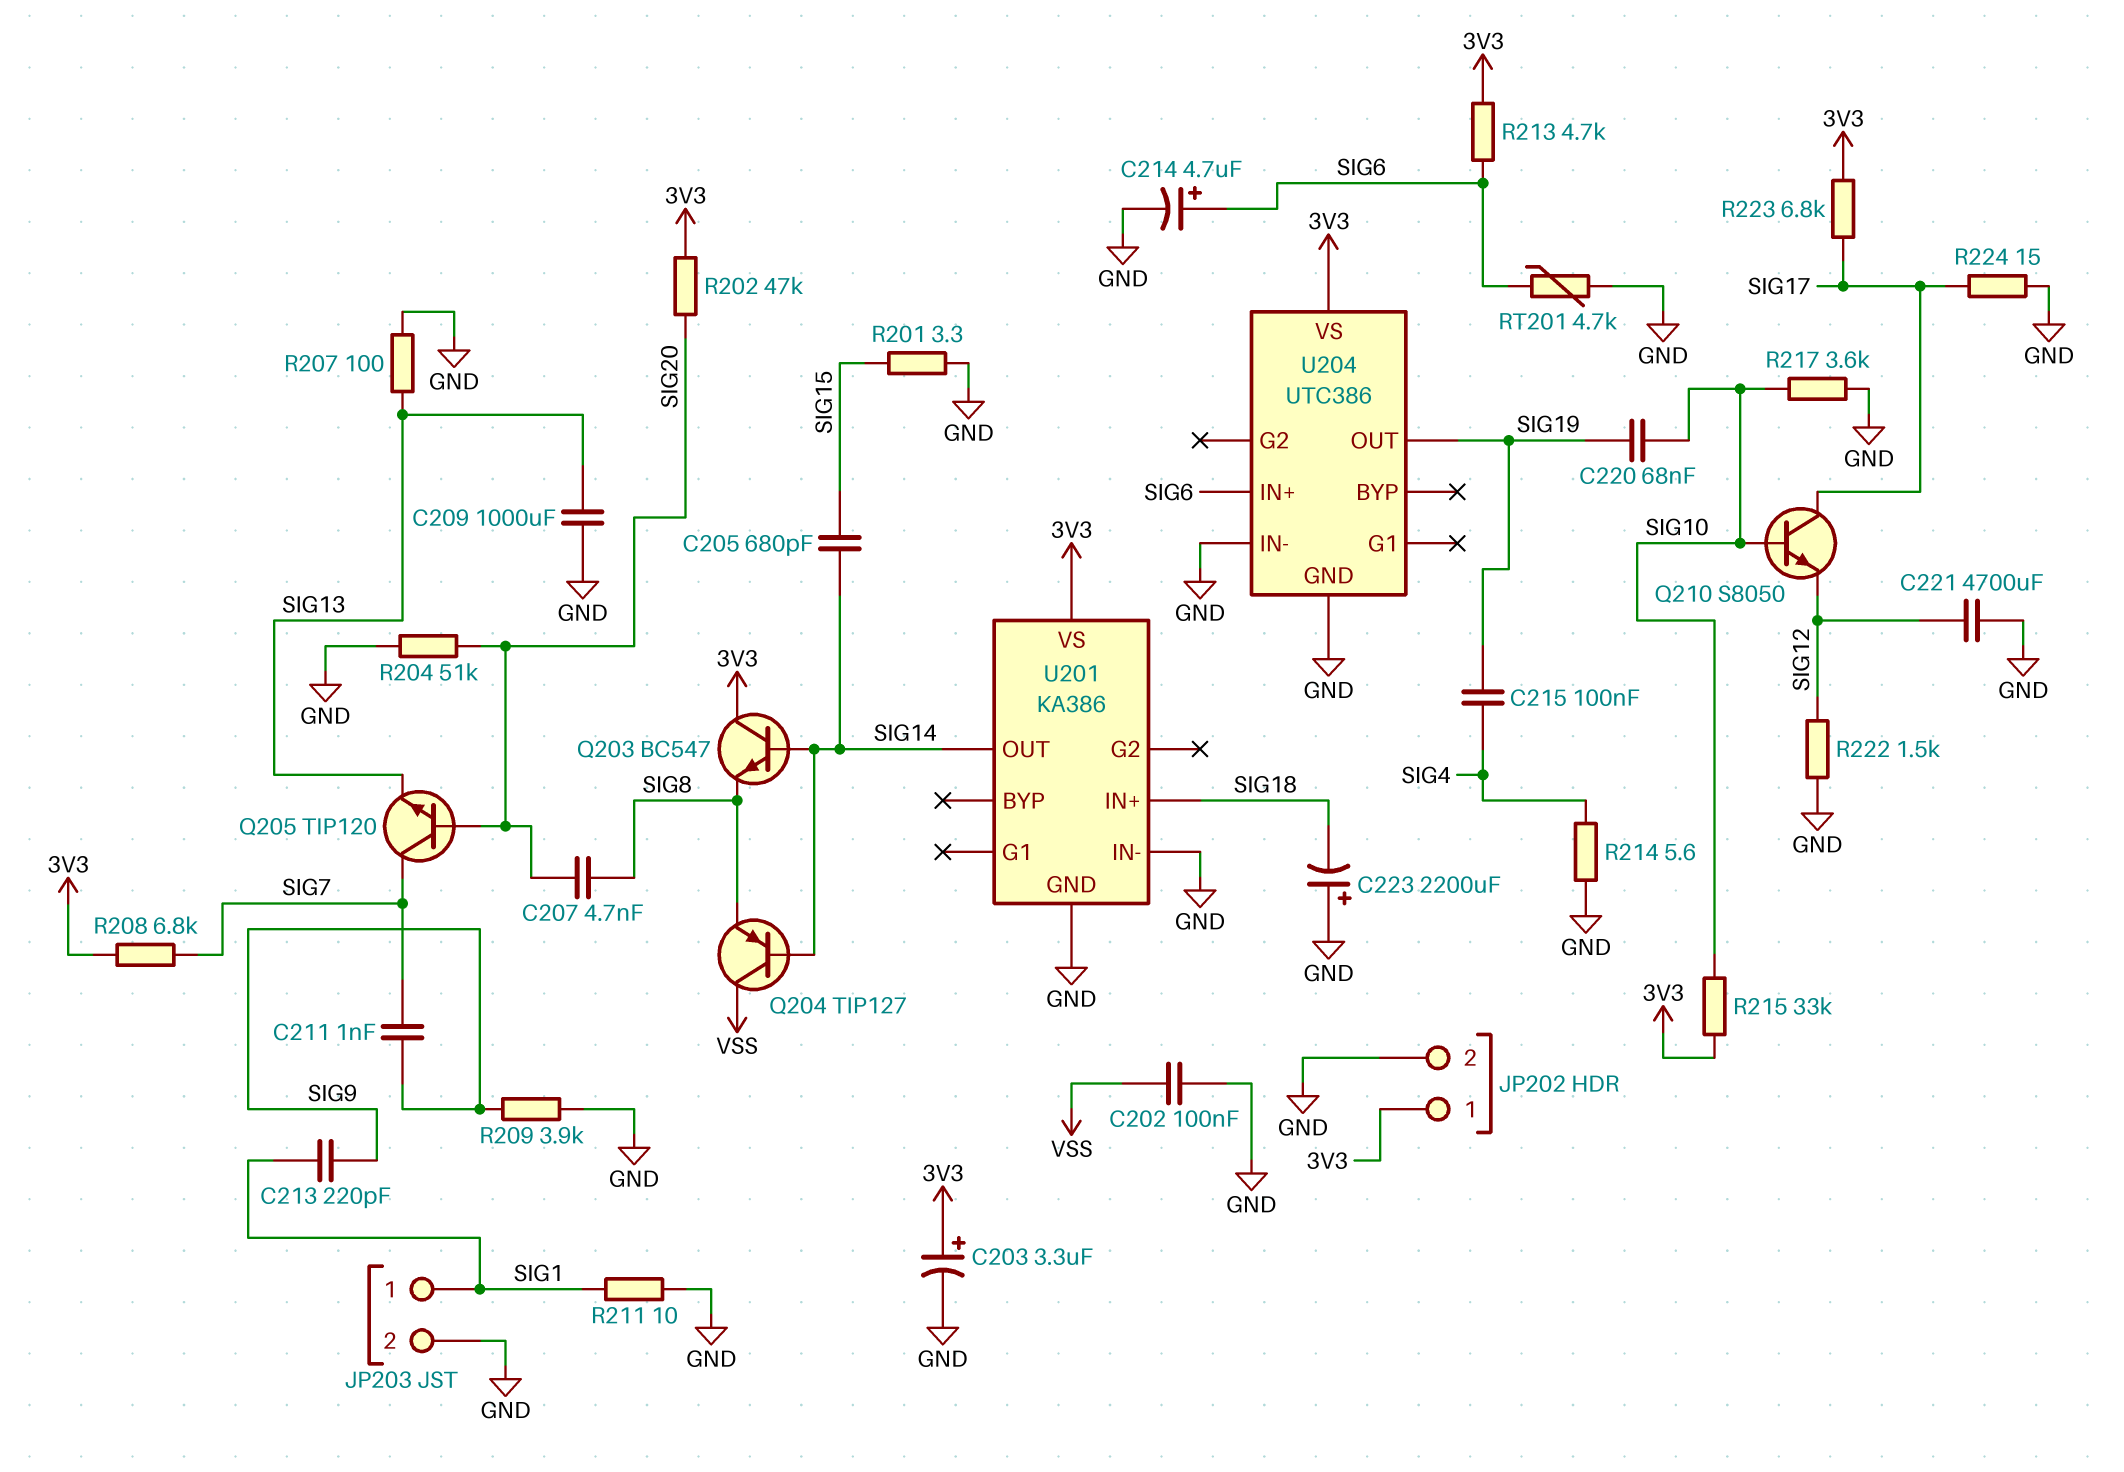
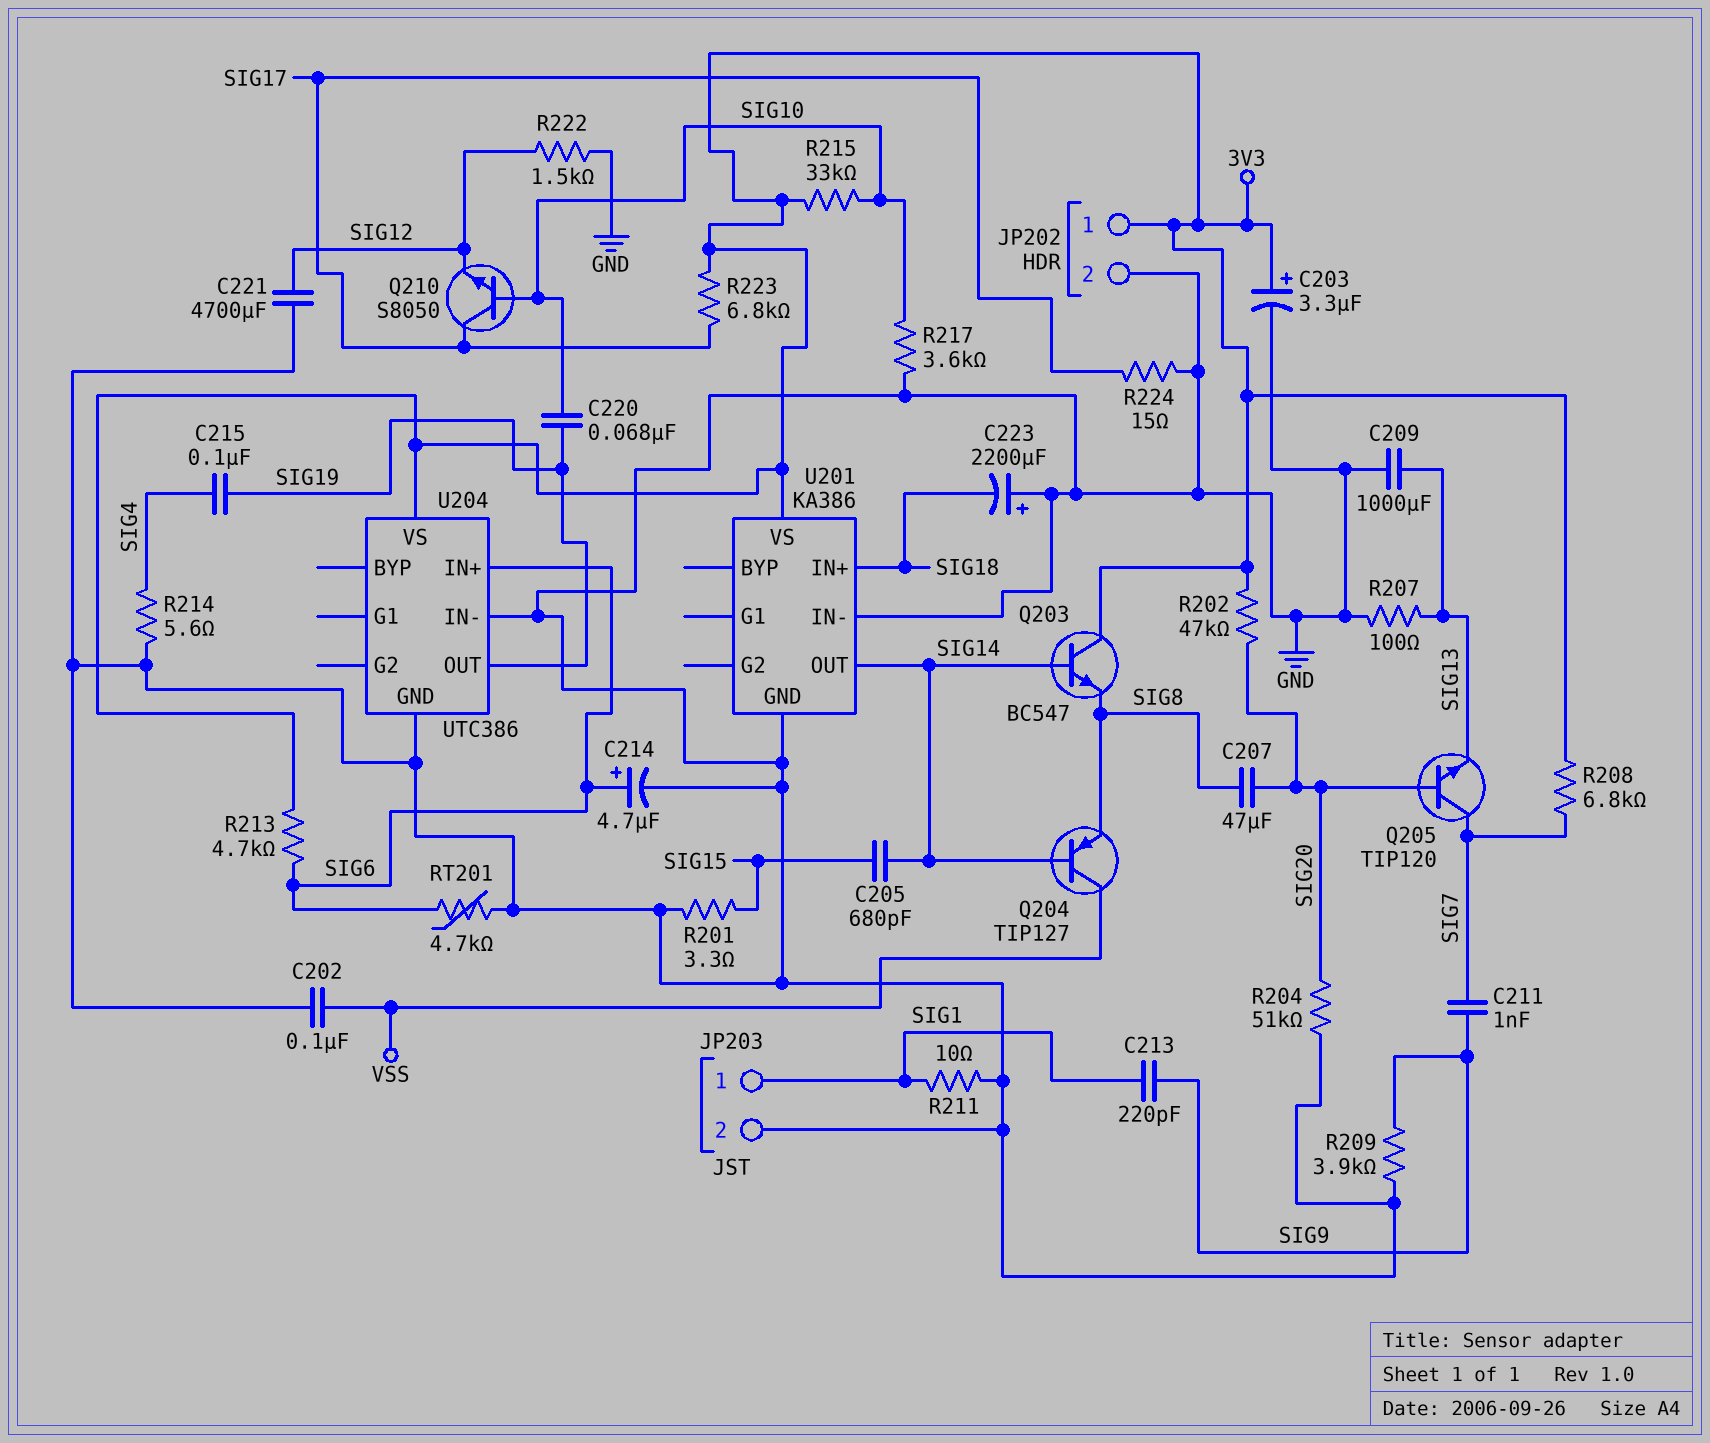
C207: 4.7nF (SIG8, SIG20) -> 47uF (SIG8, SIG20)

